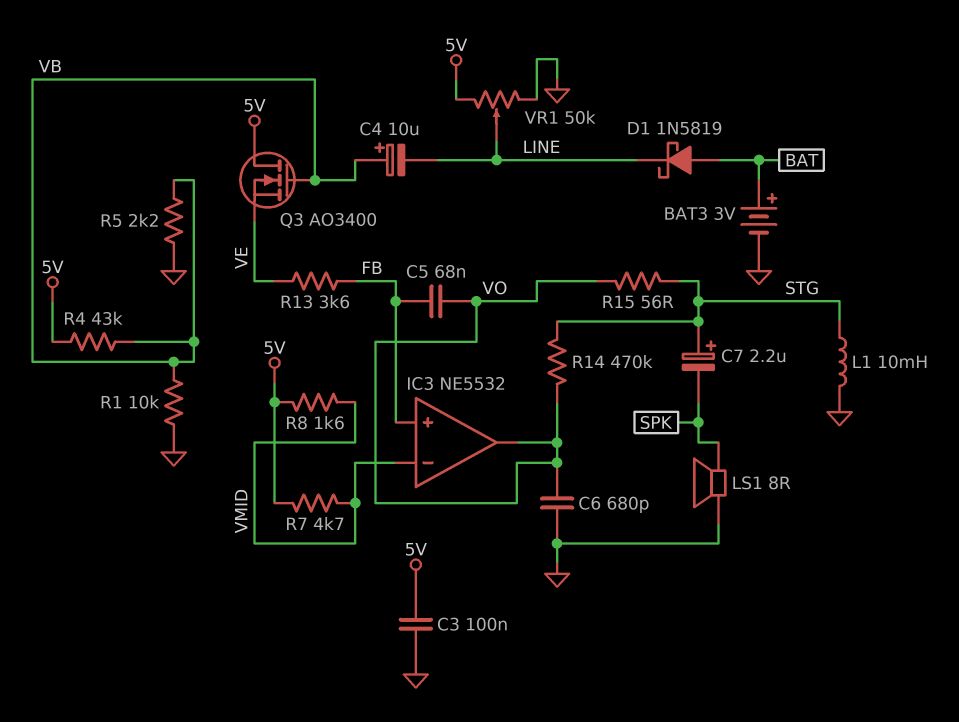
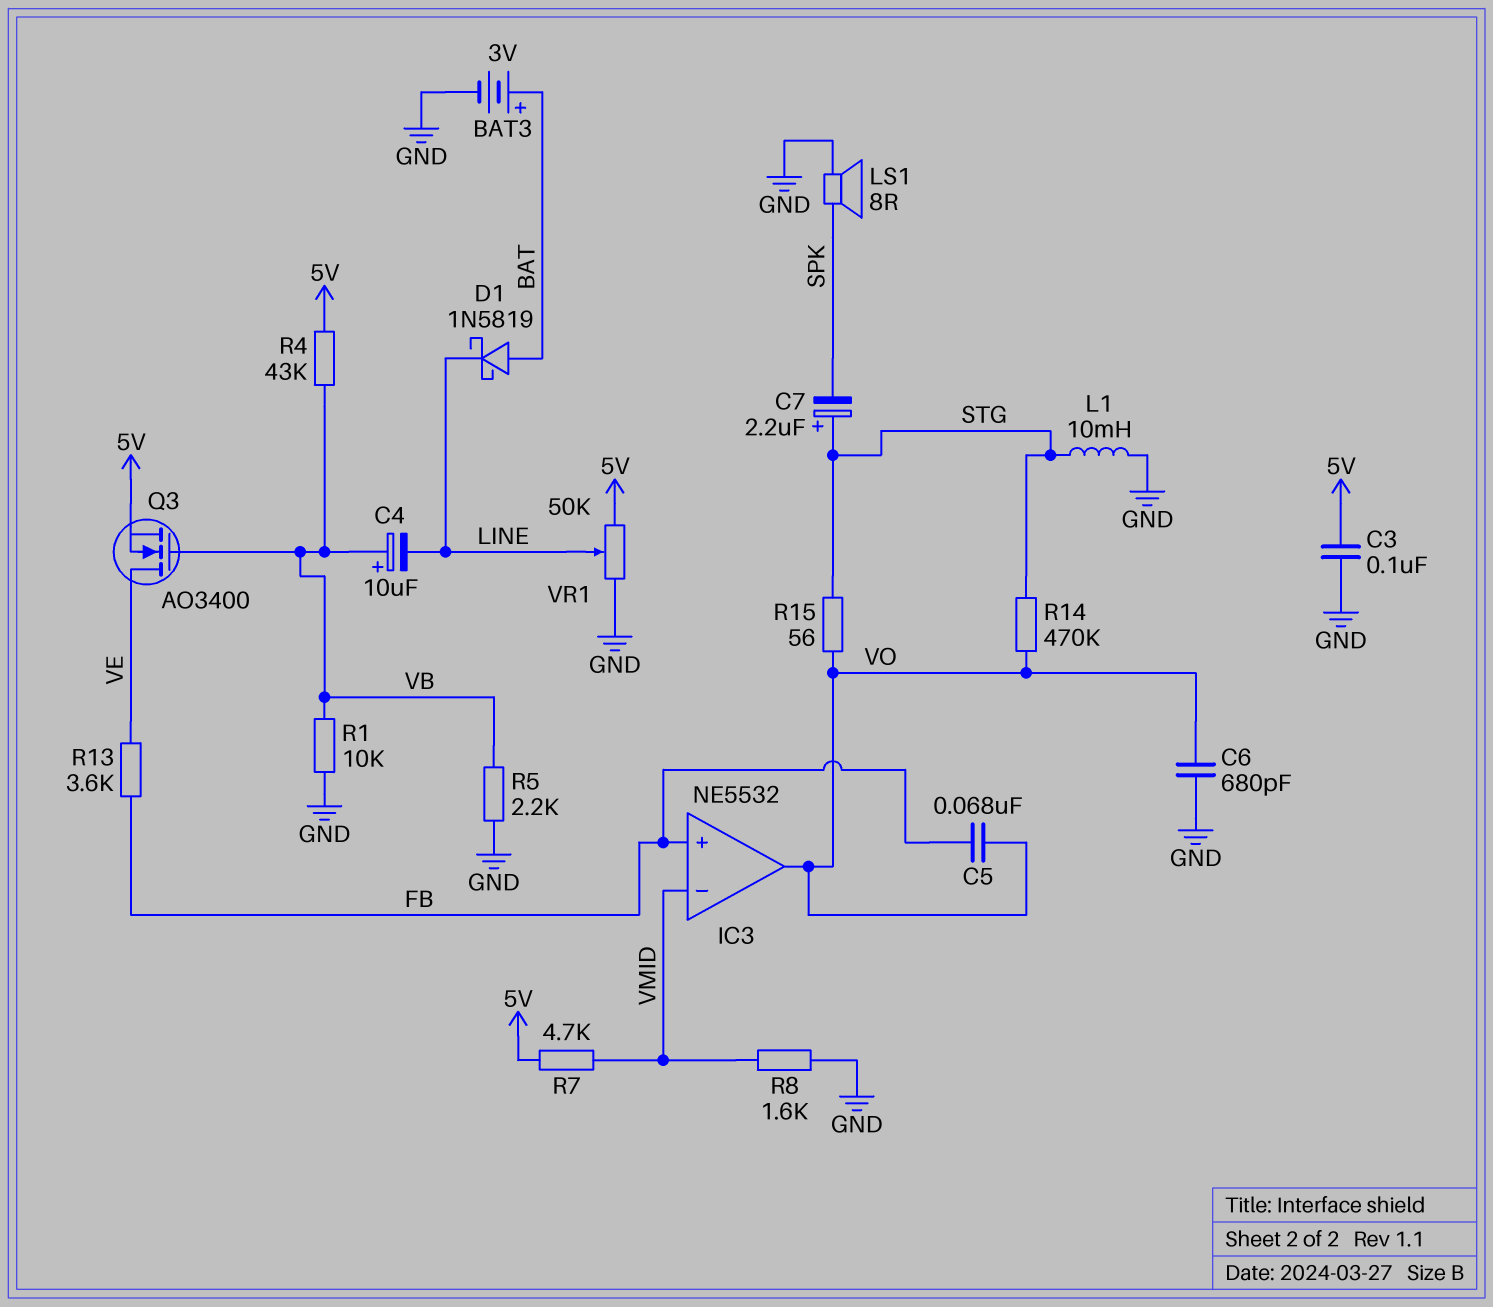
Q3: NMOS AO3400 (G VB, D 5V, S VE) -> NMOS AO3400 (G VB, D VE, S 5V)
R8: 1.6k (5V, VMID) -> 1.6k (GND, VMID)

